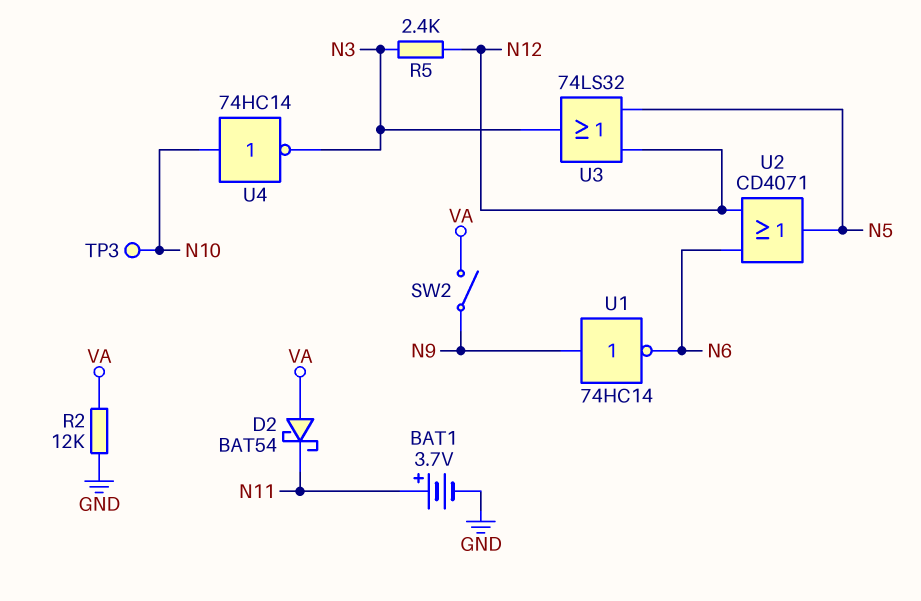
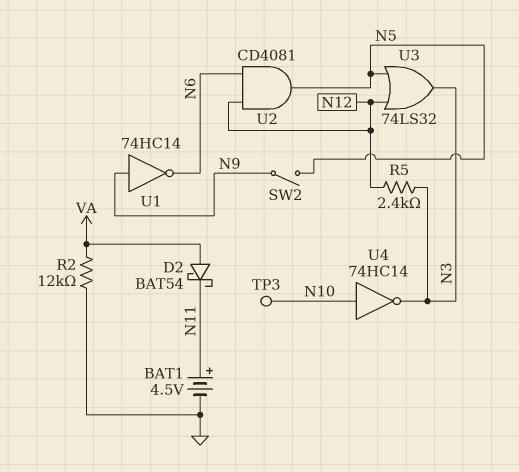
BAT1: 3.7V (plus N11, minus GND) -> 4.5V (plus N11, minus GND)
SW2: switch (N9, VA) -> switch (N5, N9)
U2: OR CD4071 (in N6, in N12, out N5) -> AND CD4081 (in N6, in N12, out N5)

